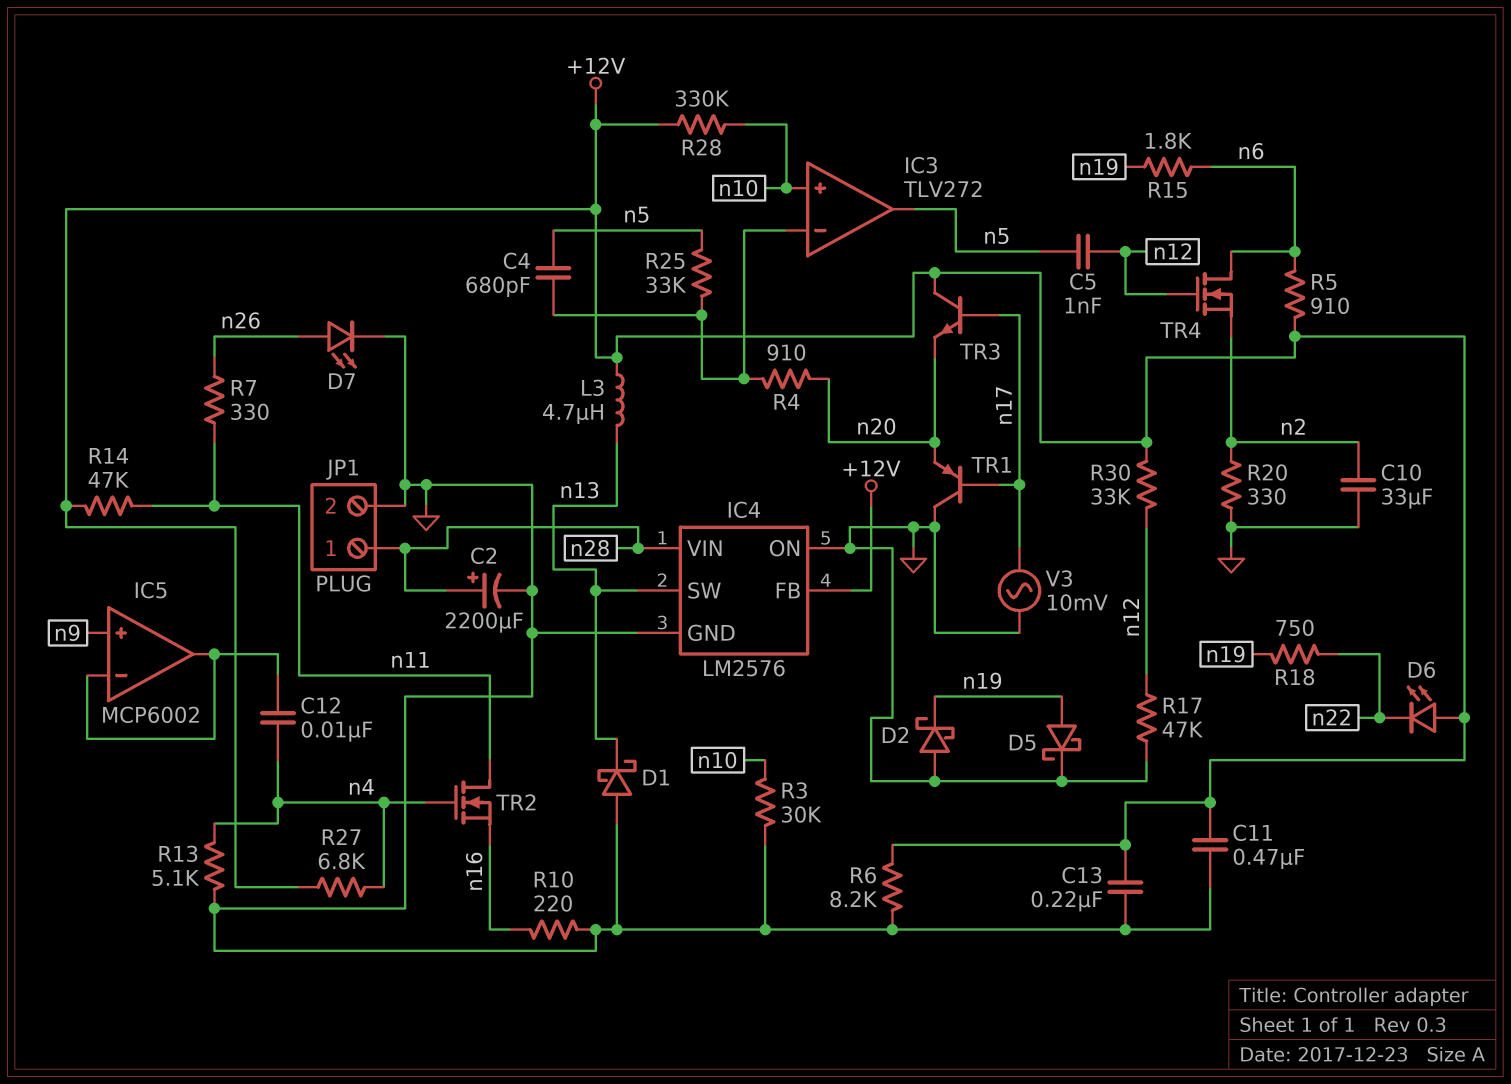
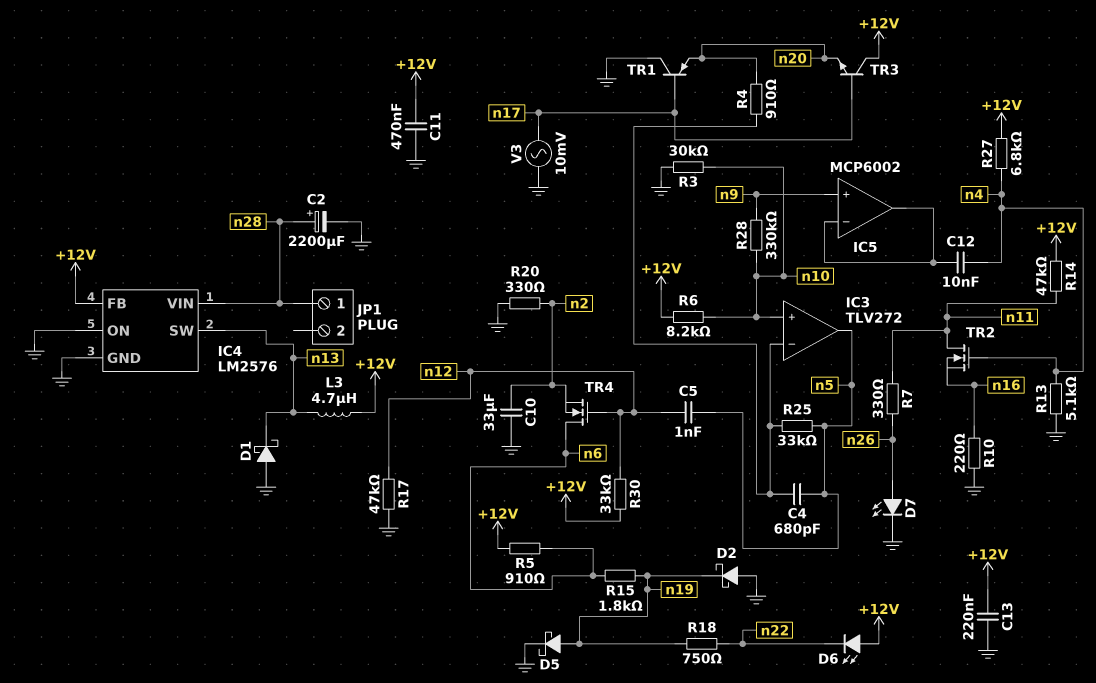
JP1 pin 2: GND -> none
R6: 8.2k (+12V, GND) -> 8.2k (+12V, n10)
R28: 330k (+12V, n10) -> 330k (n9, n10)

